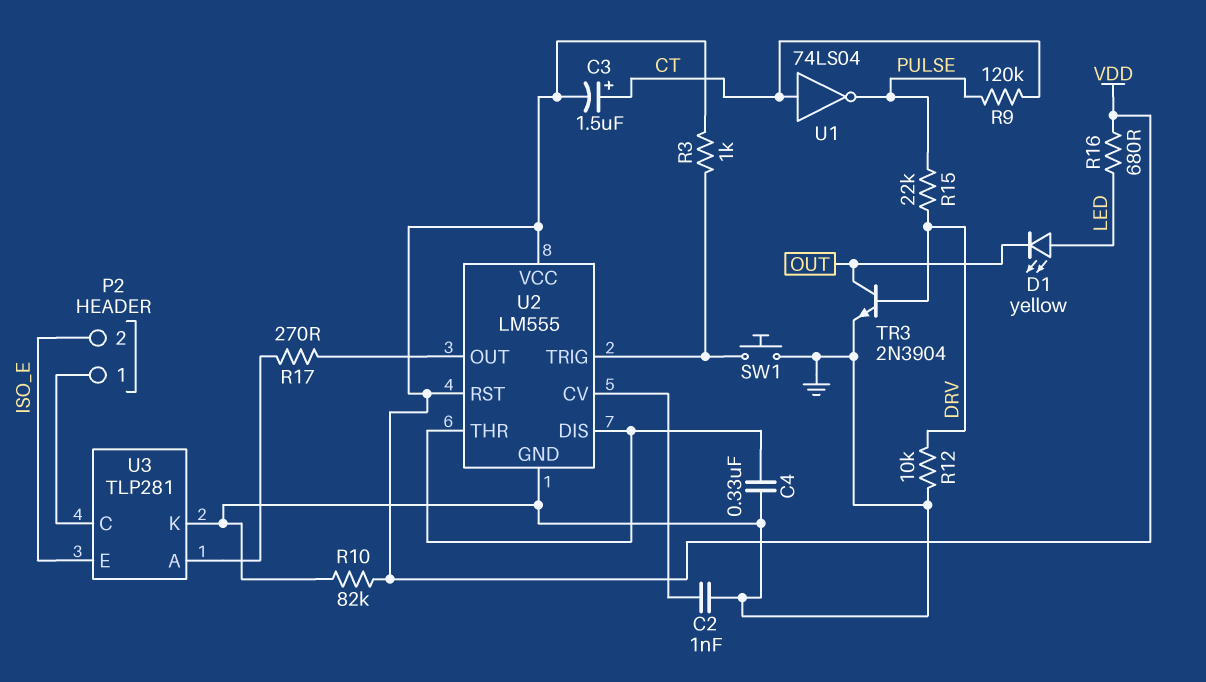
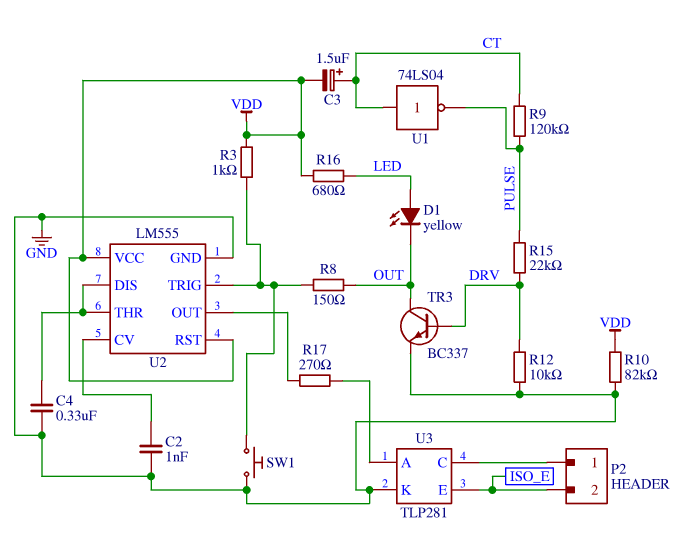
R8: none -> 150 (OUT, U2/TRIG)
TR3: NPN 2N3904 (B DRV, C OUT, E GND) -> NPN BC337 (B DRV, C OUT, E GND)

